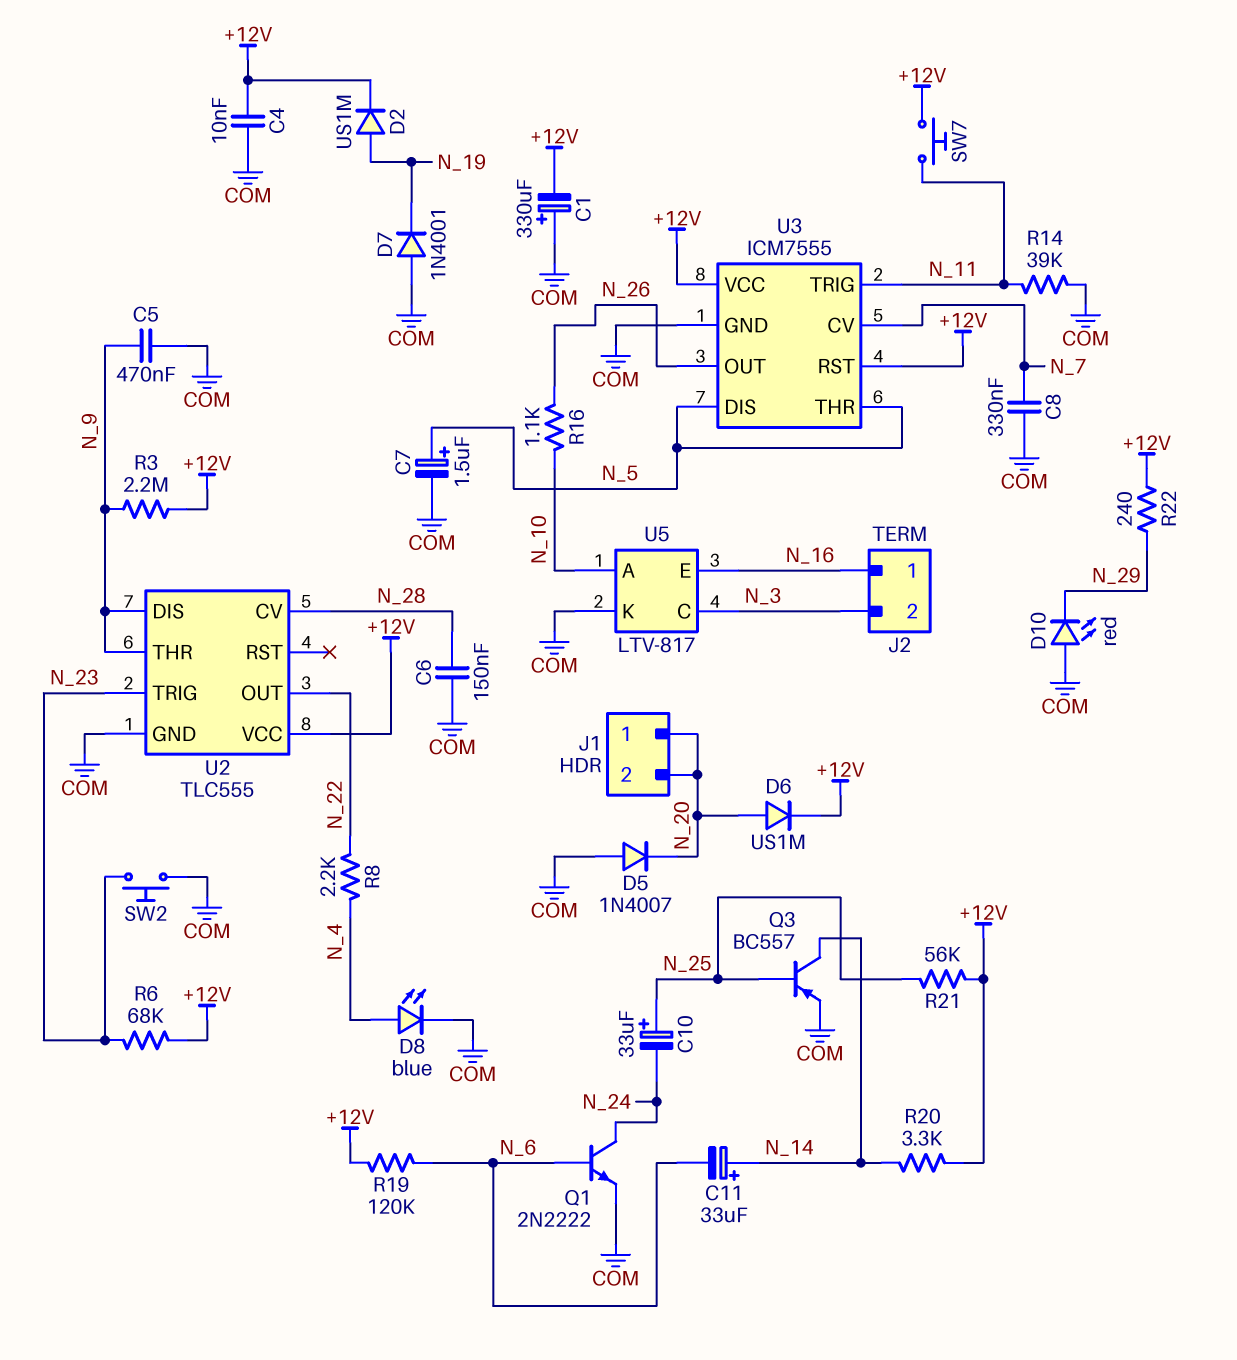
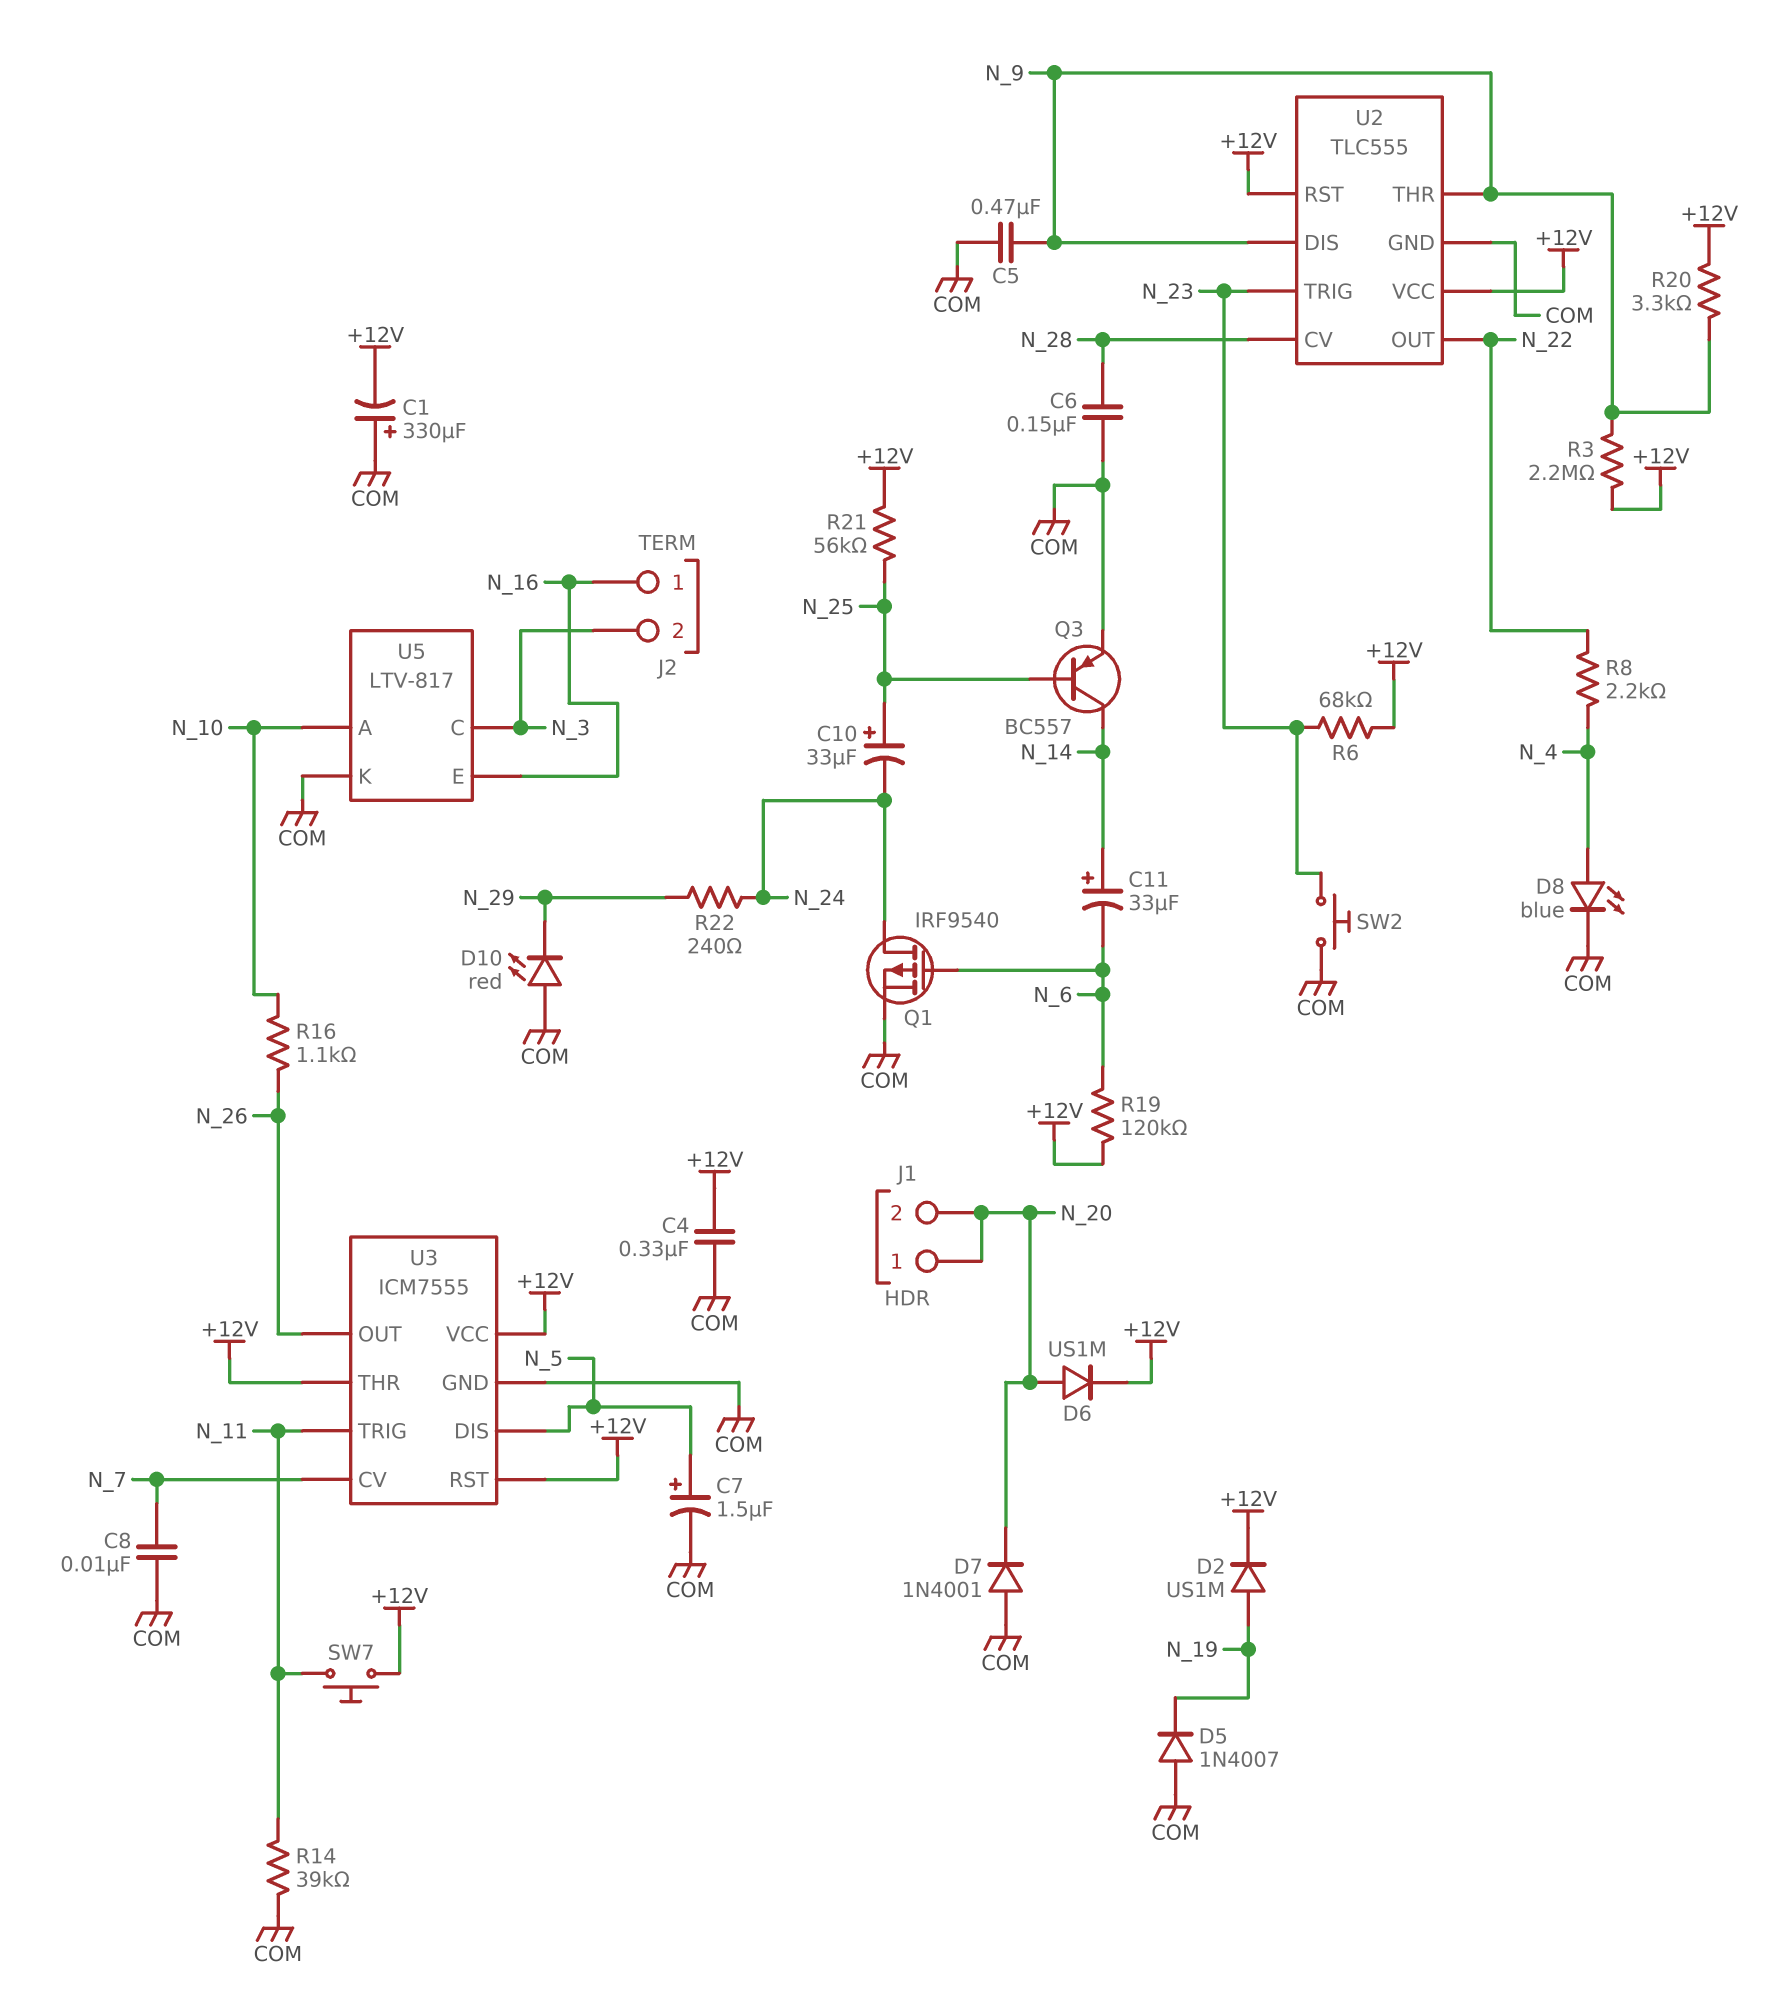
C4: 10nF (+12V, COM) -> 330nF (+12V, COM)
C8: 330nF (COM, N_7) -> 10nF (COM, N_7)
D5: diode 1N4007 (A COM, K N_20) -> diode 1N4007 (A COM, K N_19)
D7: diode 1N4001 (A COM, K N_19) -> diode 1N4001 (A COM, K N_20)
Q1: NPN 2N2222 (B N_6, C N_24, E COM) -> PMOS IRF9540 (G N_6, D N_24, S COM)
R20: 3.3k (+12V, N_14) -> 3.3k (+12V, N_9)
R22: 240 (+12V, N_29) -> 240 (N_24, N_29)
U2 pin RST: none -> +12V
U3 pin THR: N_5 -> +12V

